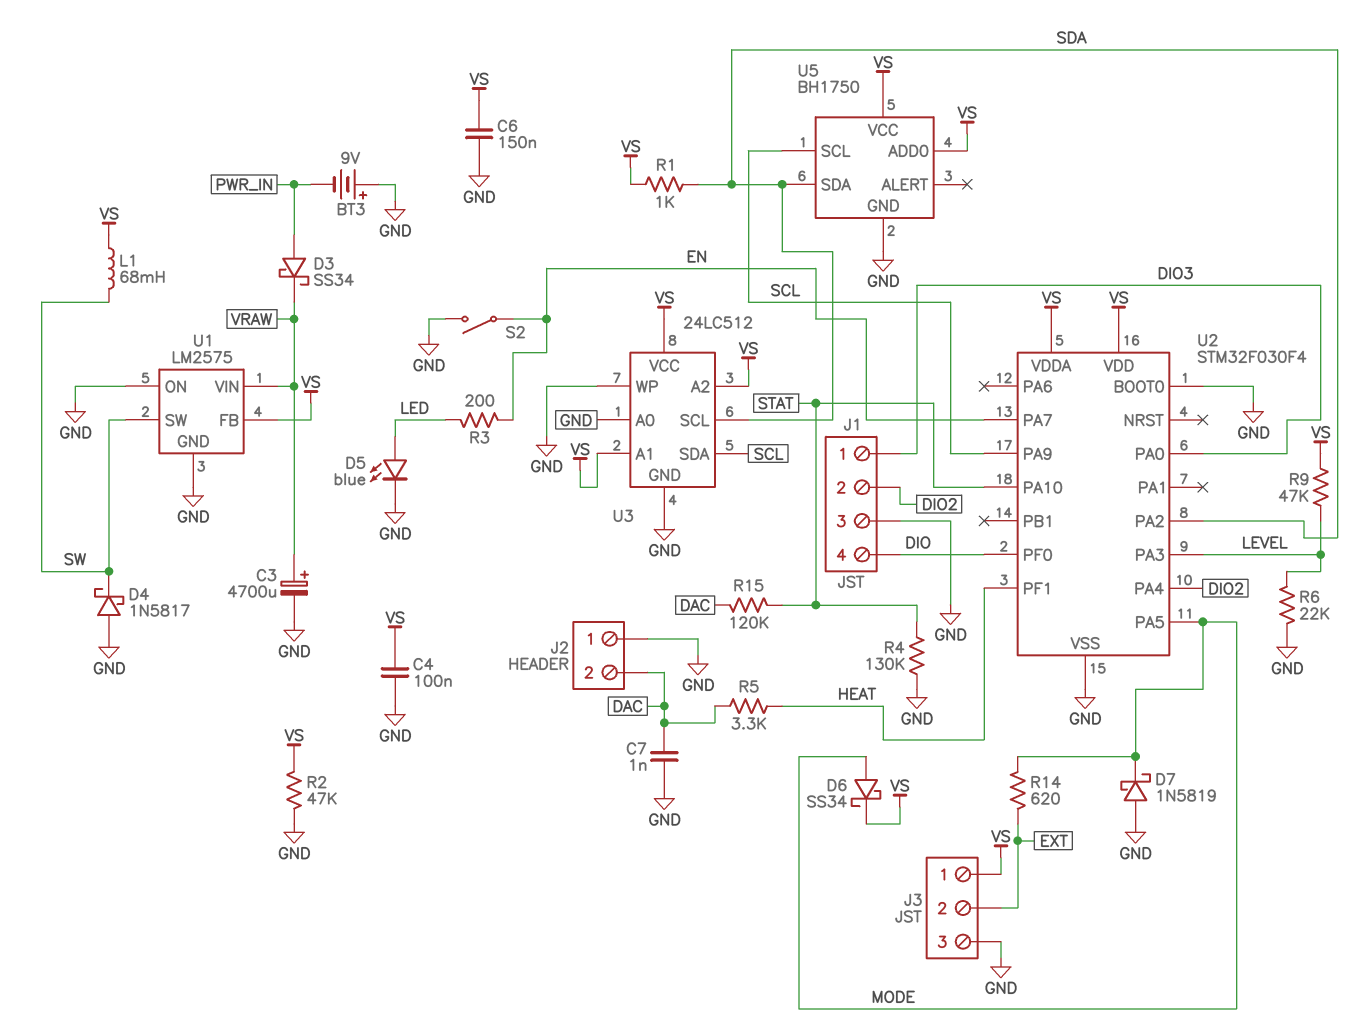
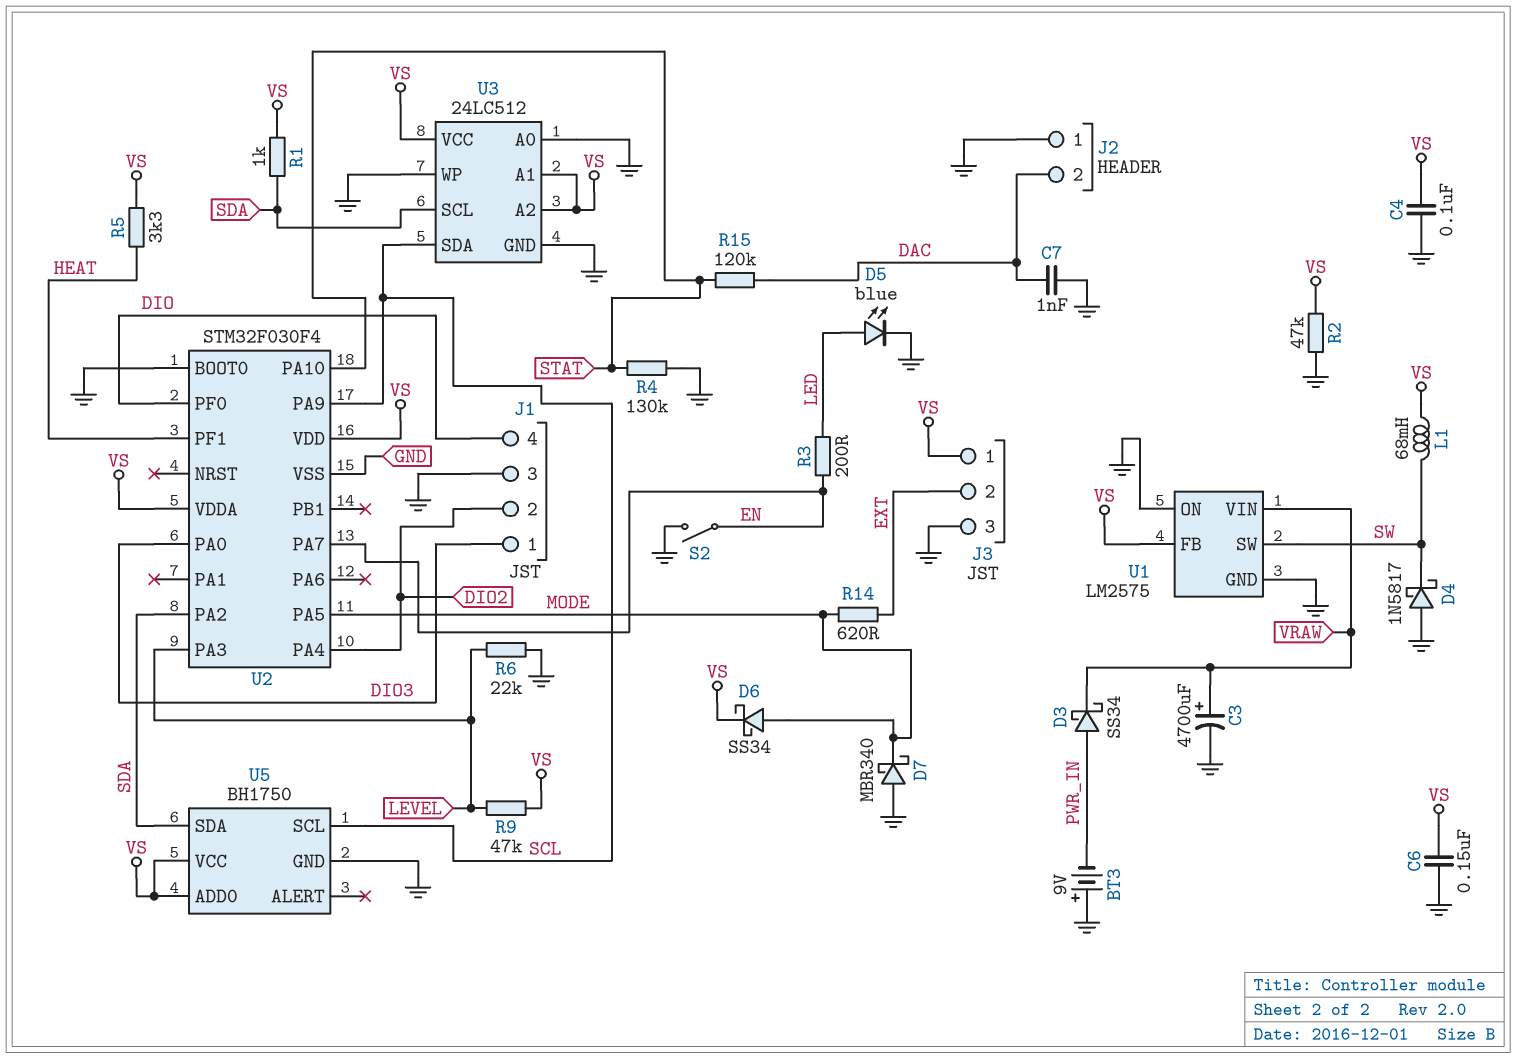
D7: schottky 1N5819 (A GND, K MODE) -> schottky MBR340 (A GND, K MODE)
R5: 3.3k (DAC, HEAT) -> 3.3k (HEAT, VS)

